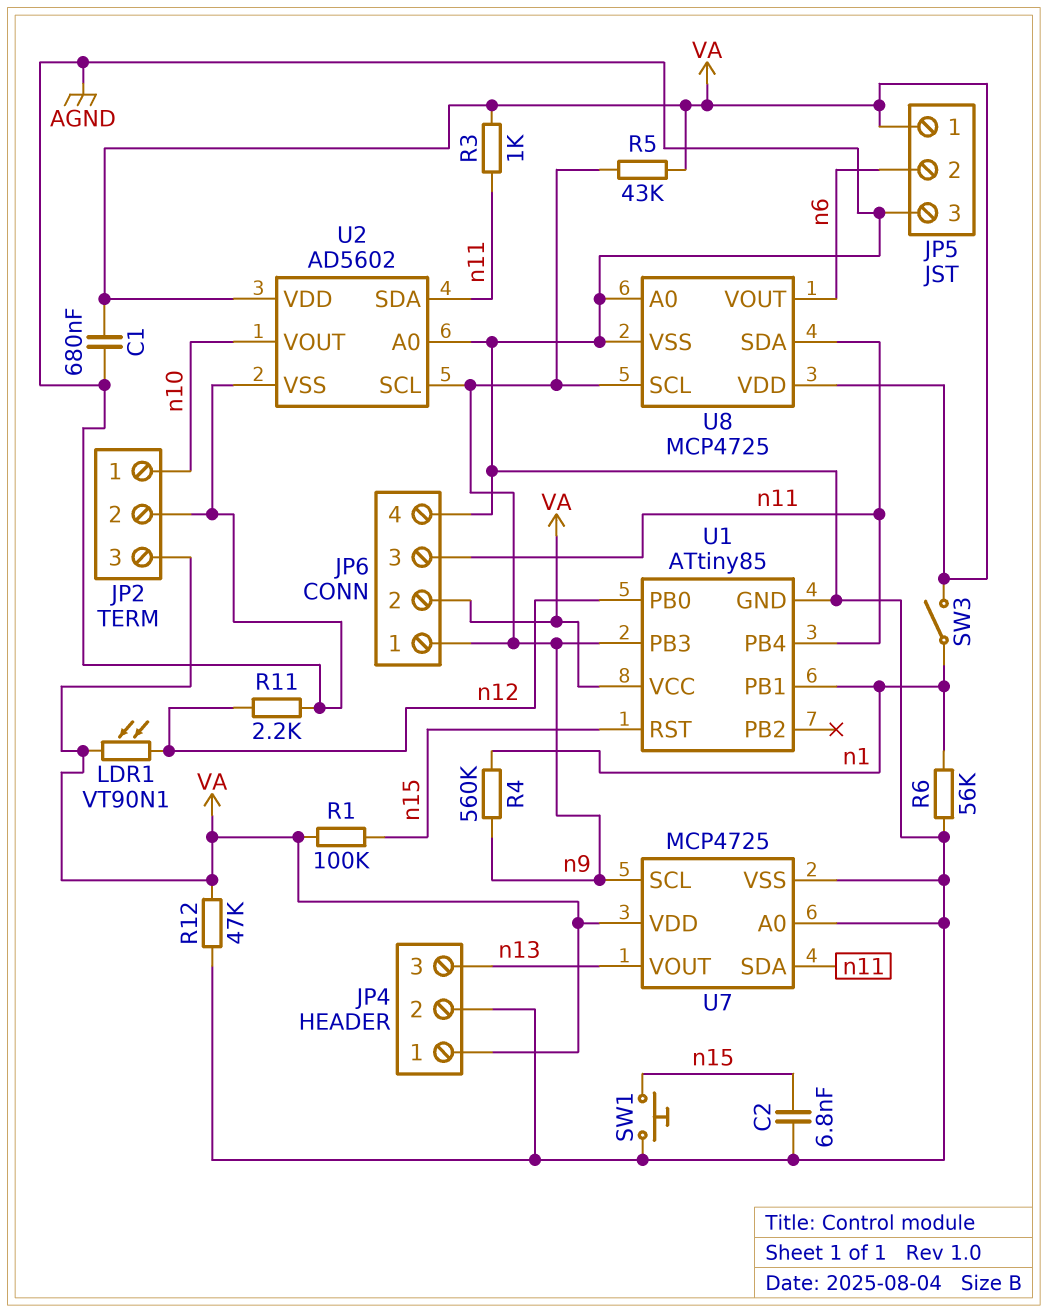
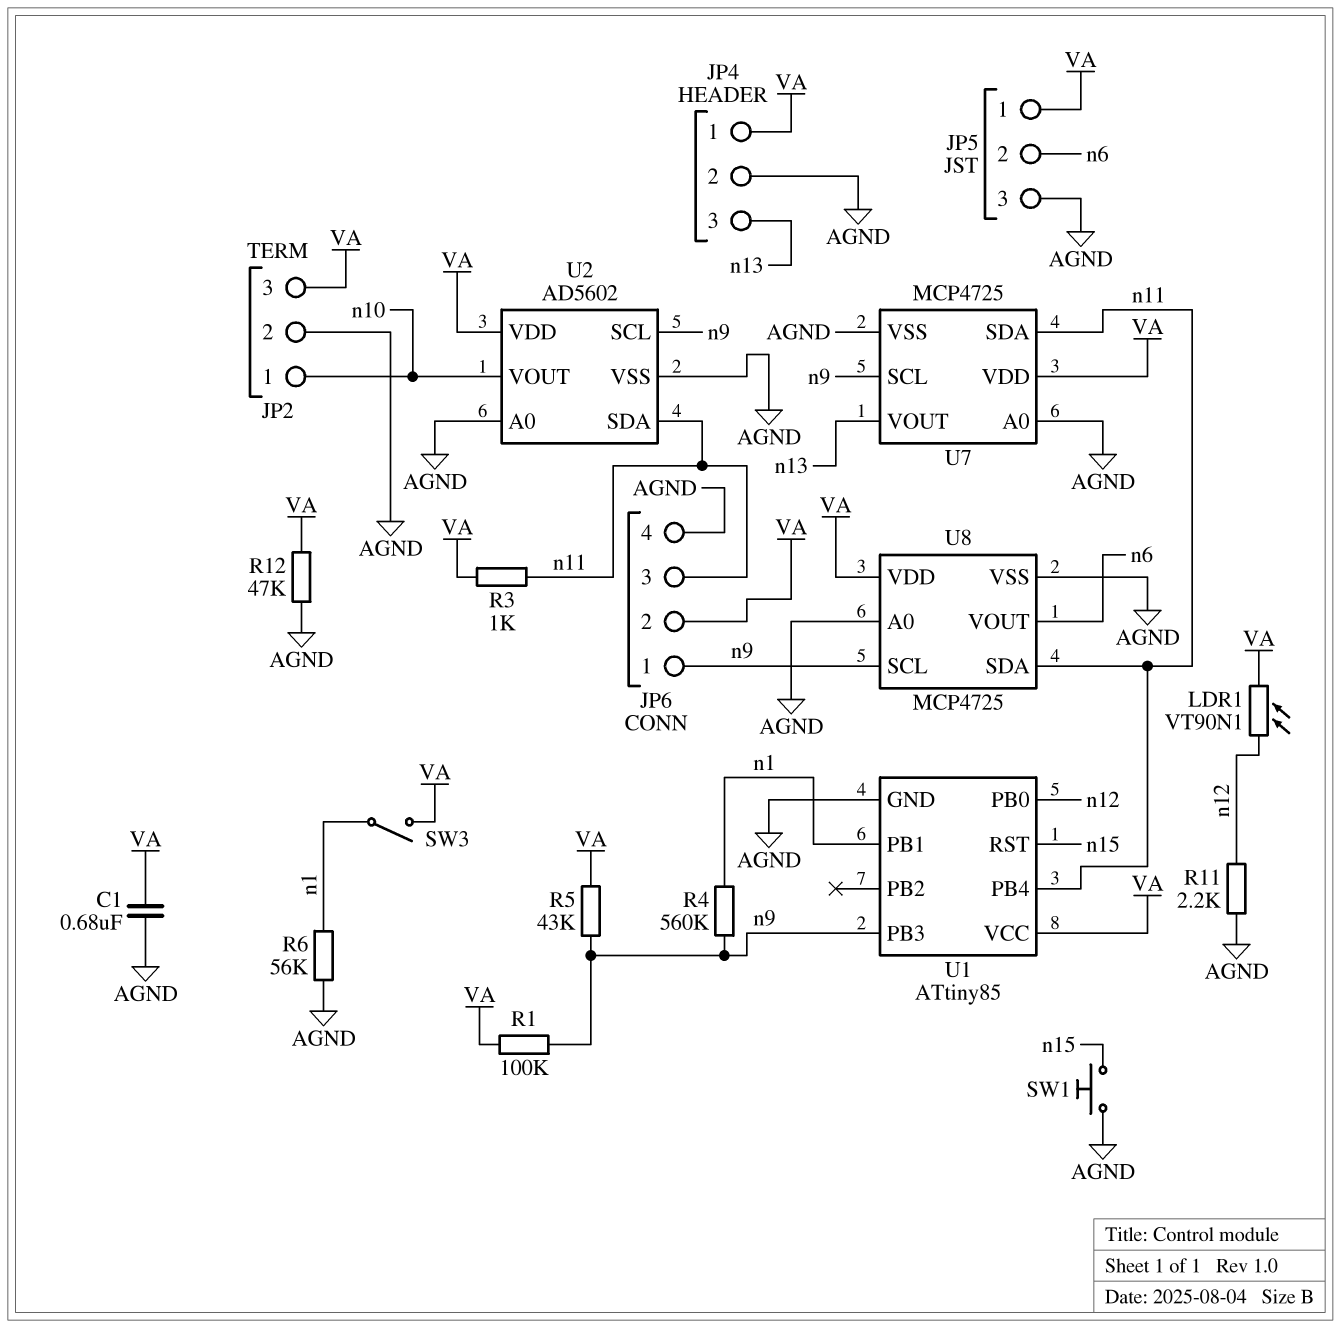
C2: 6.8nF (AGND, n15) -> none
R1: 100k (VA, n15) -> 100k (VA, n9)

